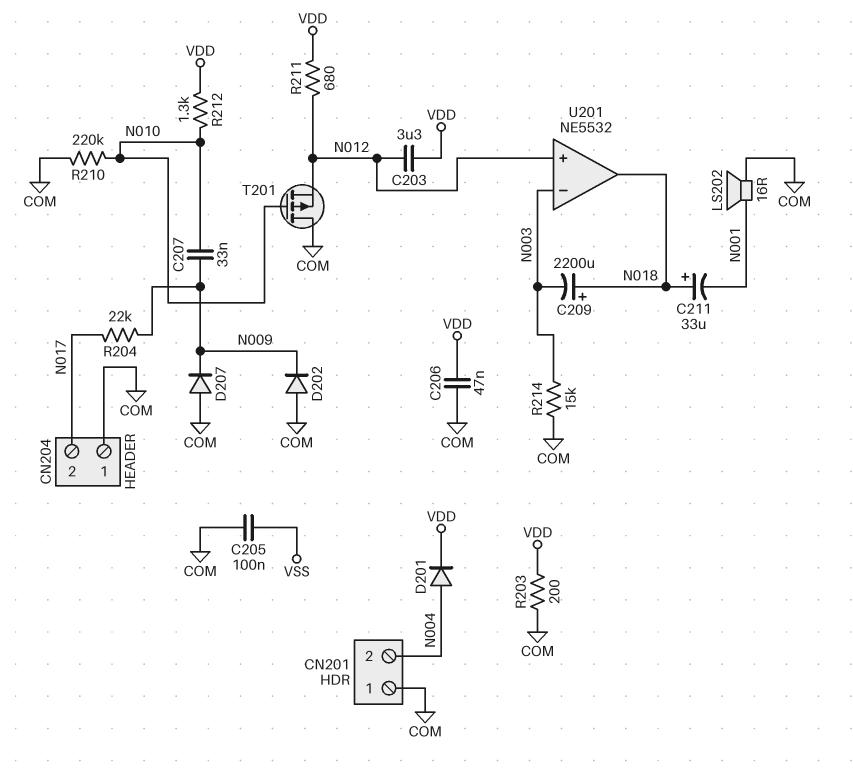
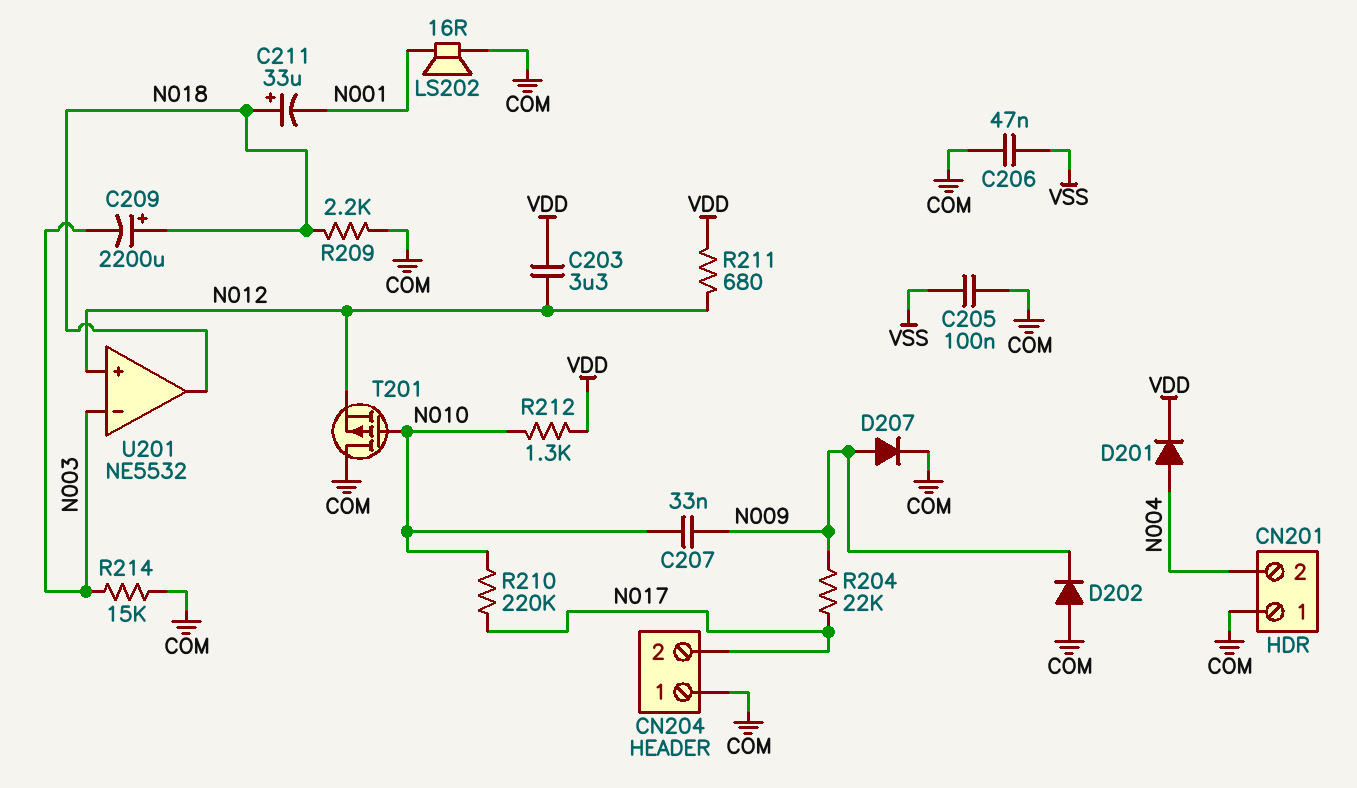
C206: 47nF (COM, VDD) -> 47nF (COM, VSS)
D207: diode (A COM, K N009) -> diode (A N009, K COM)
R203: 200 (COM, VDD) -> none
R209: none -> 2.2k (COM, N018)
R210: 220k (COM, N010) -> 220k (N010, N017)

